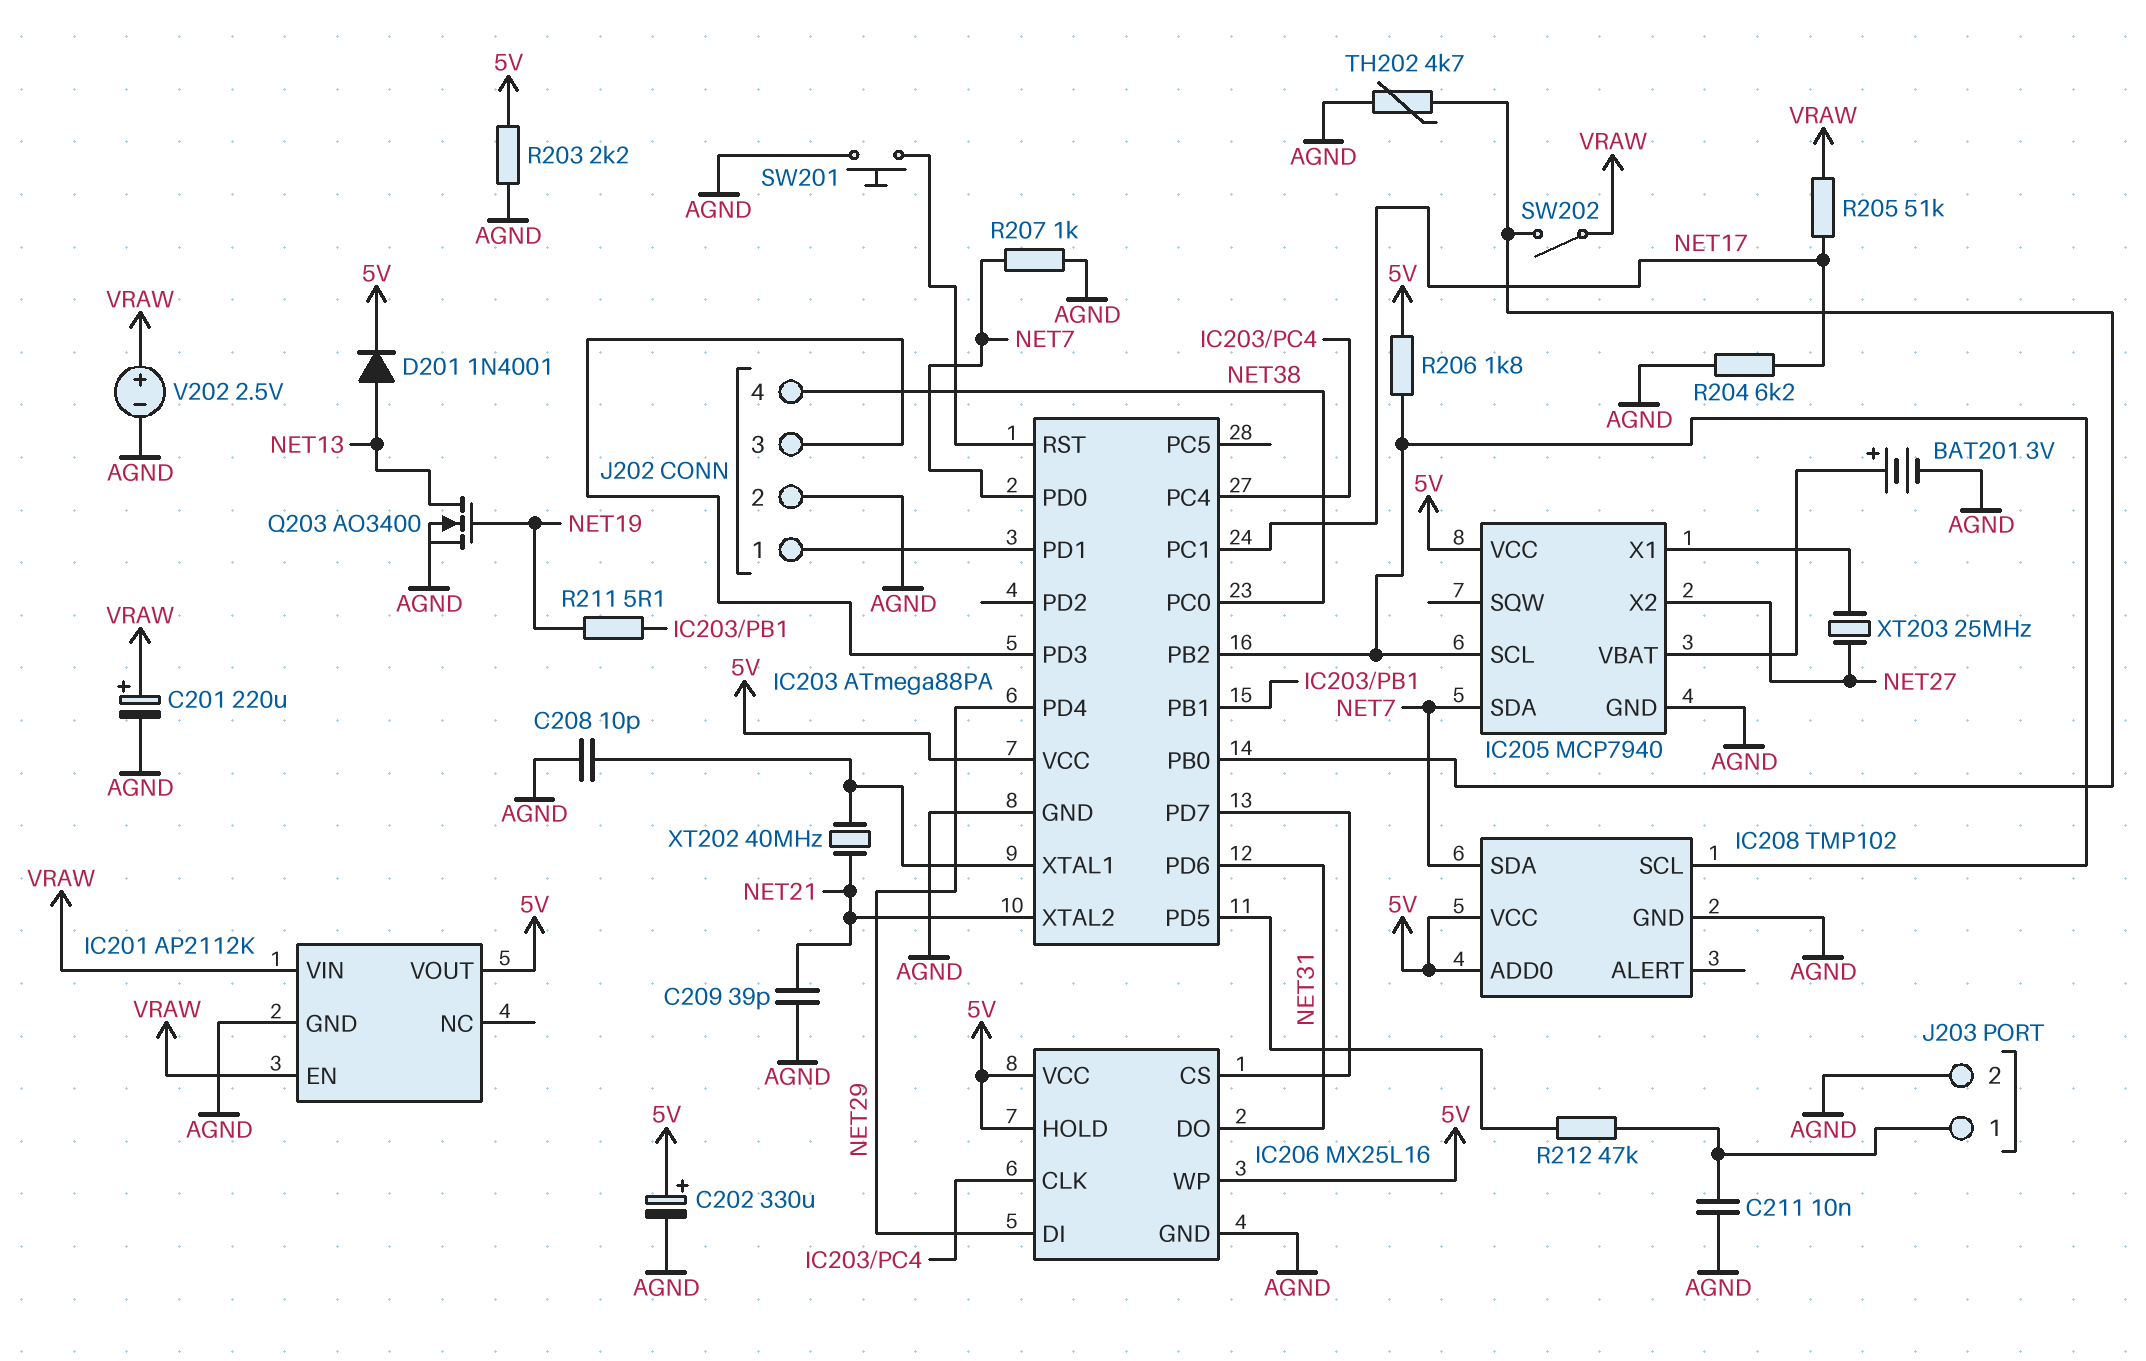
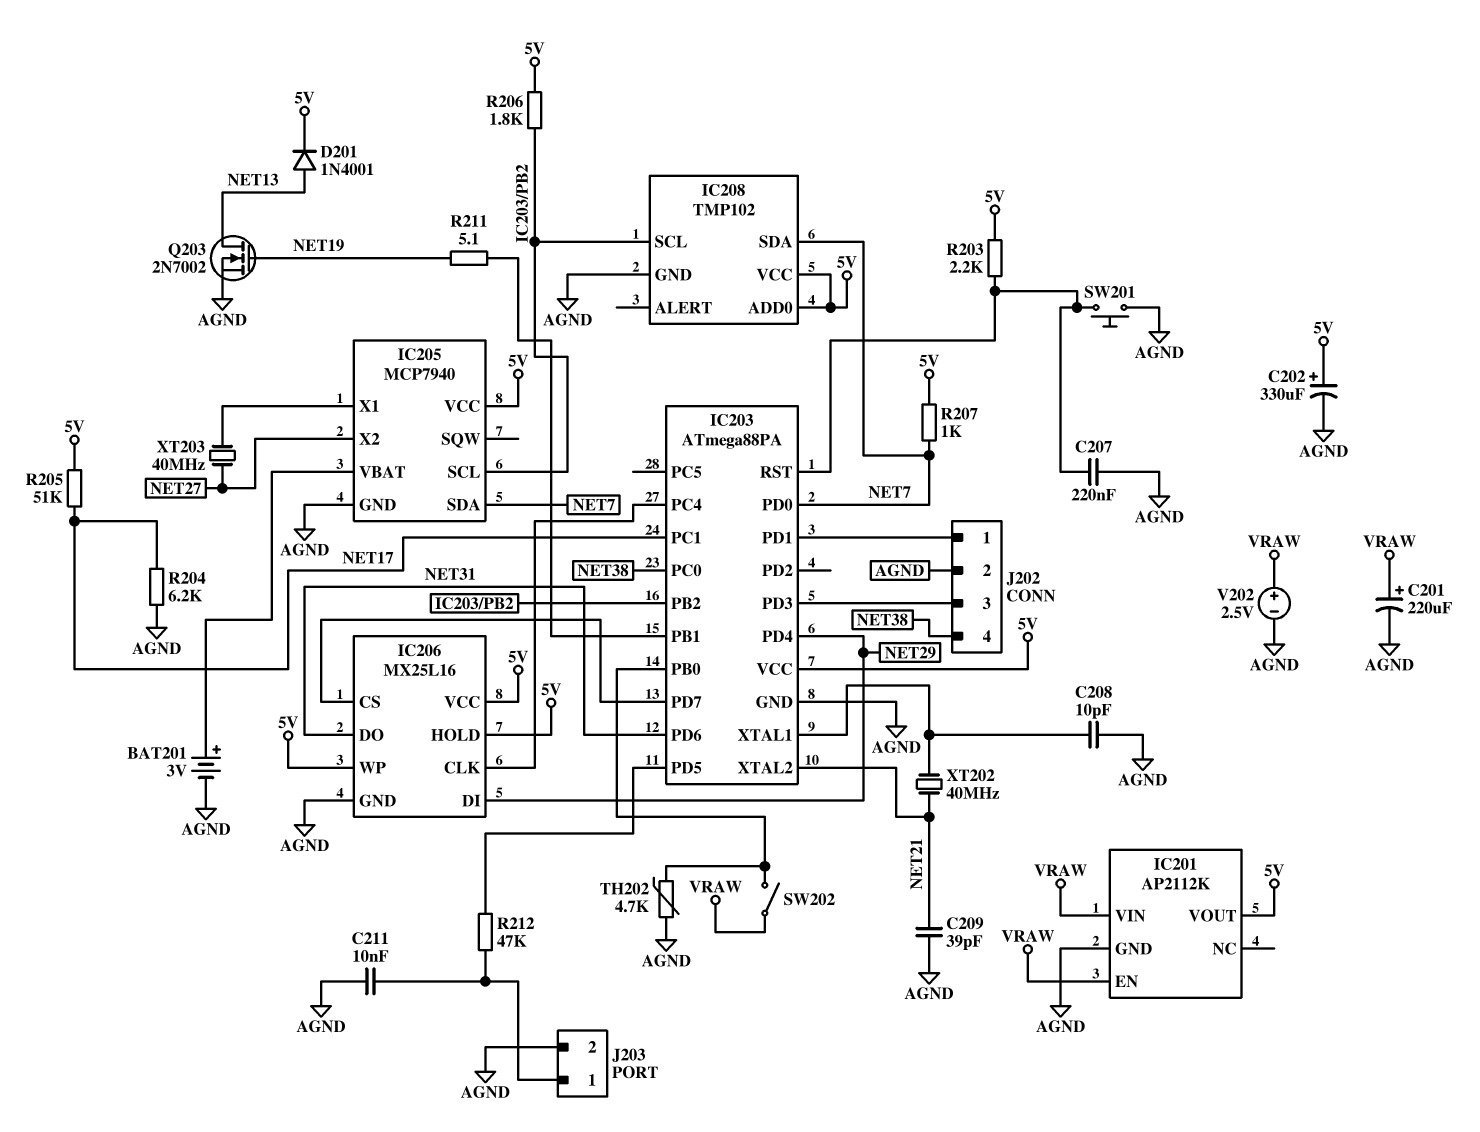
C207: none -> 220nF (AGND, IC203/RST)
Q203: NMOS AO3400 (G NET19, D NET13, S AGND) -> NMOS 2N7002 (G NET19, D NET13, S AGND)
R203: 2.2k (5V, AGND) -> 2.2k (5V, IC203/RST)
R205: 51k (NET17, VRAW) -> 51k (5V, NET17)
R207: 1k (AGND, NET7) -> 1k (5V, NET7)
XT203: 25MHz (IC205/X1, NET27) -> 40MHz (IC205/X1, NET27)

